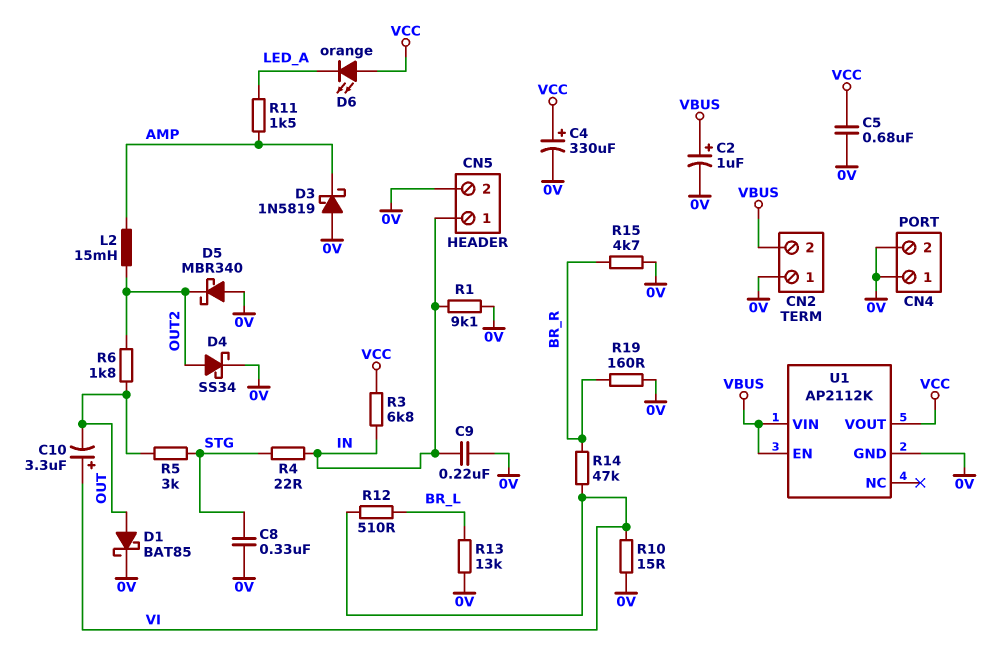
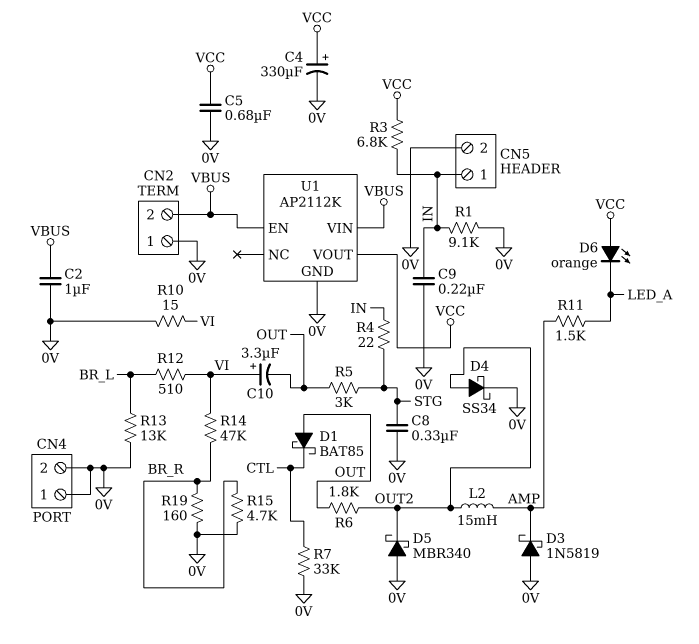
C2: 1uF (plus VBUS, minus 0V) -> 1uF (0V, VBUS)
D1: schottky BAT85 (A OUT, K 0V) -> schottky BAT85 (A OUT, K CTL)
R7: none -> 33k (0V, CTL)

